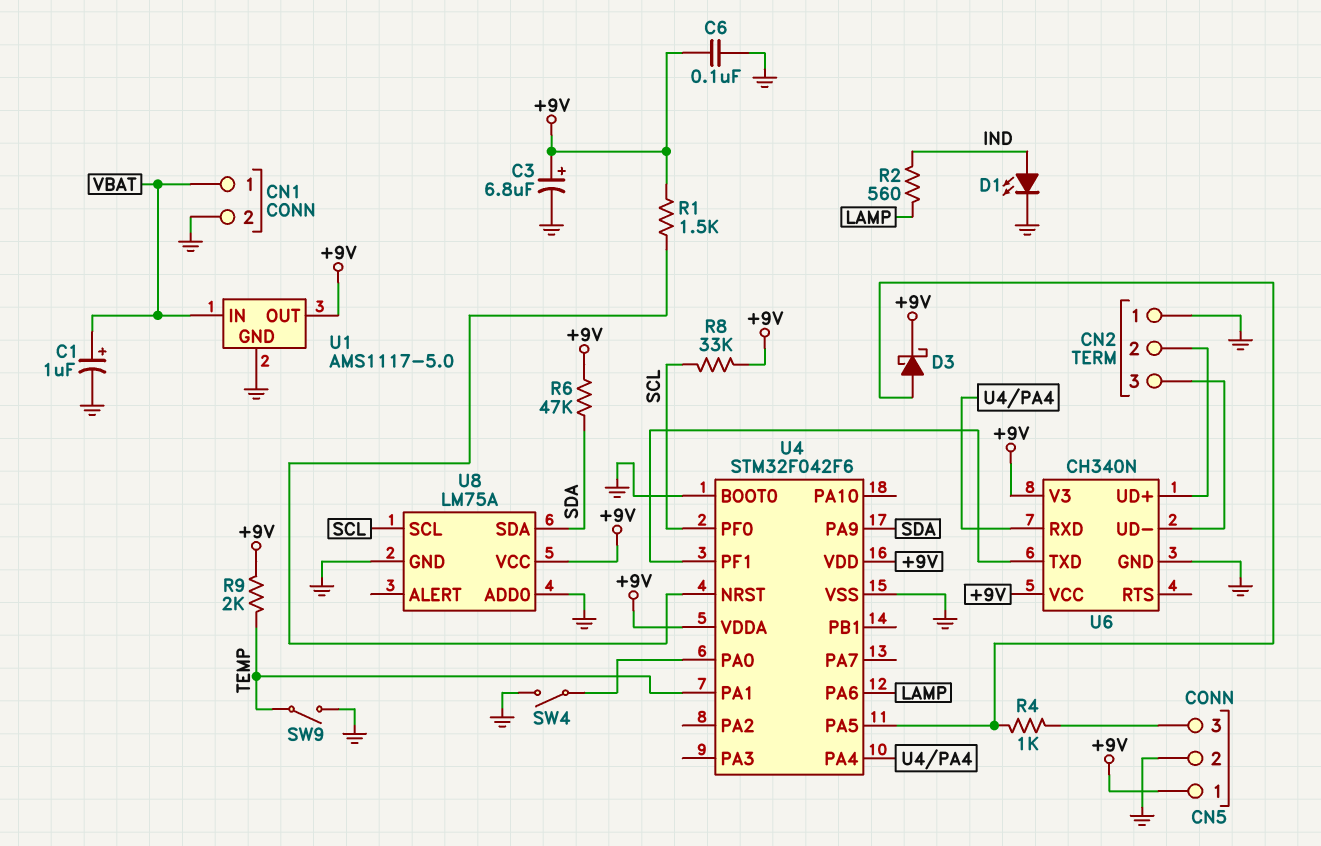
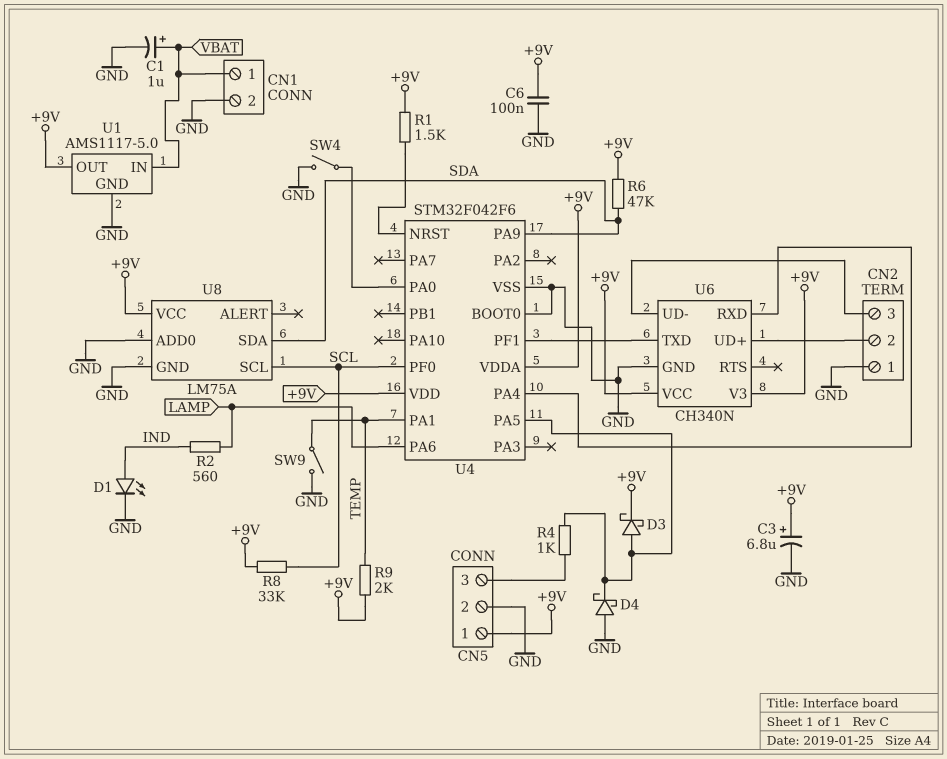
D4: none -> schottky (A GND, K U4/PA5)

